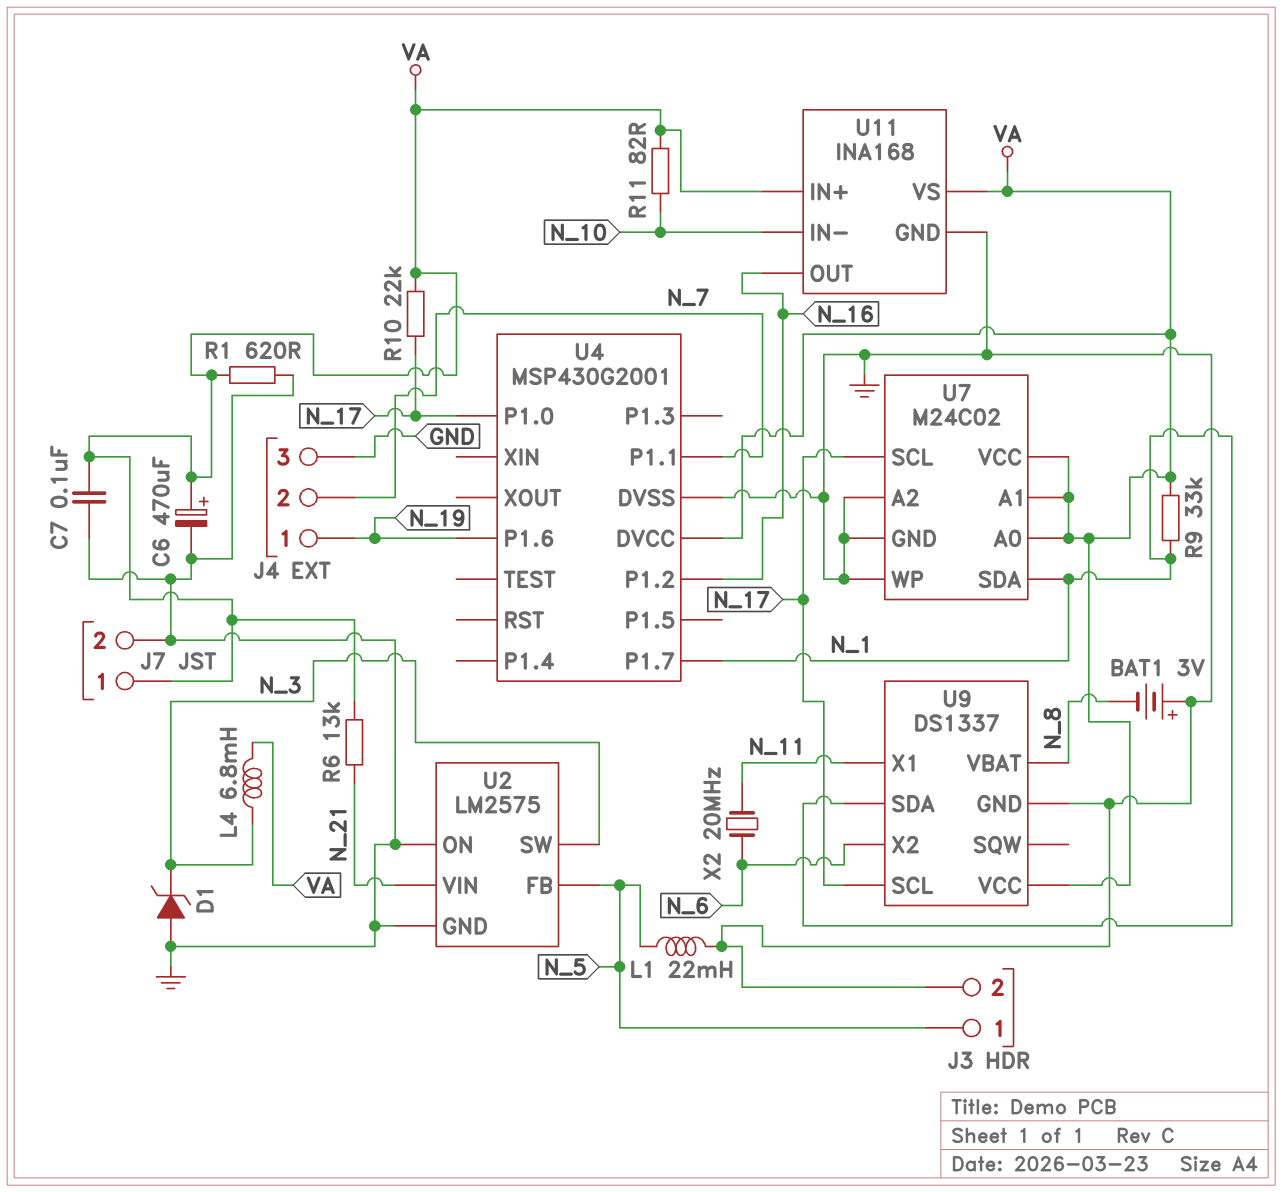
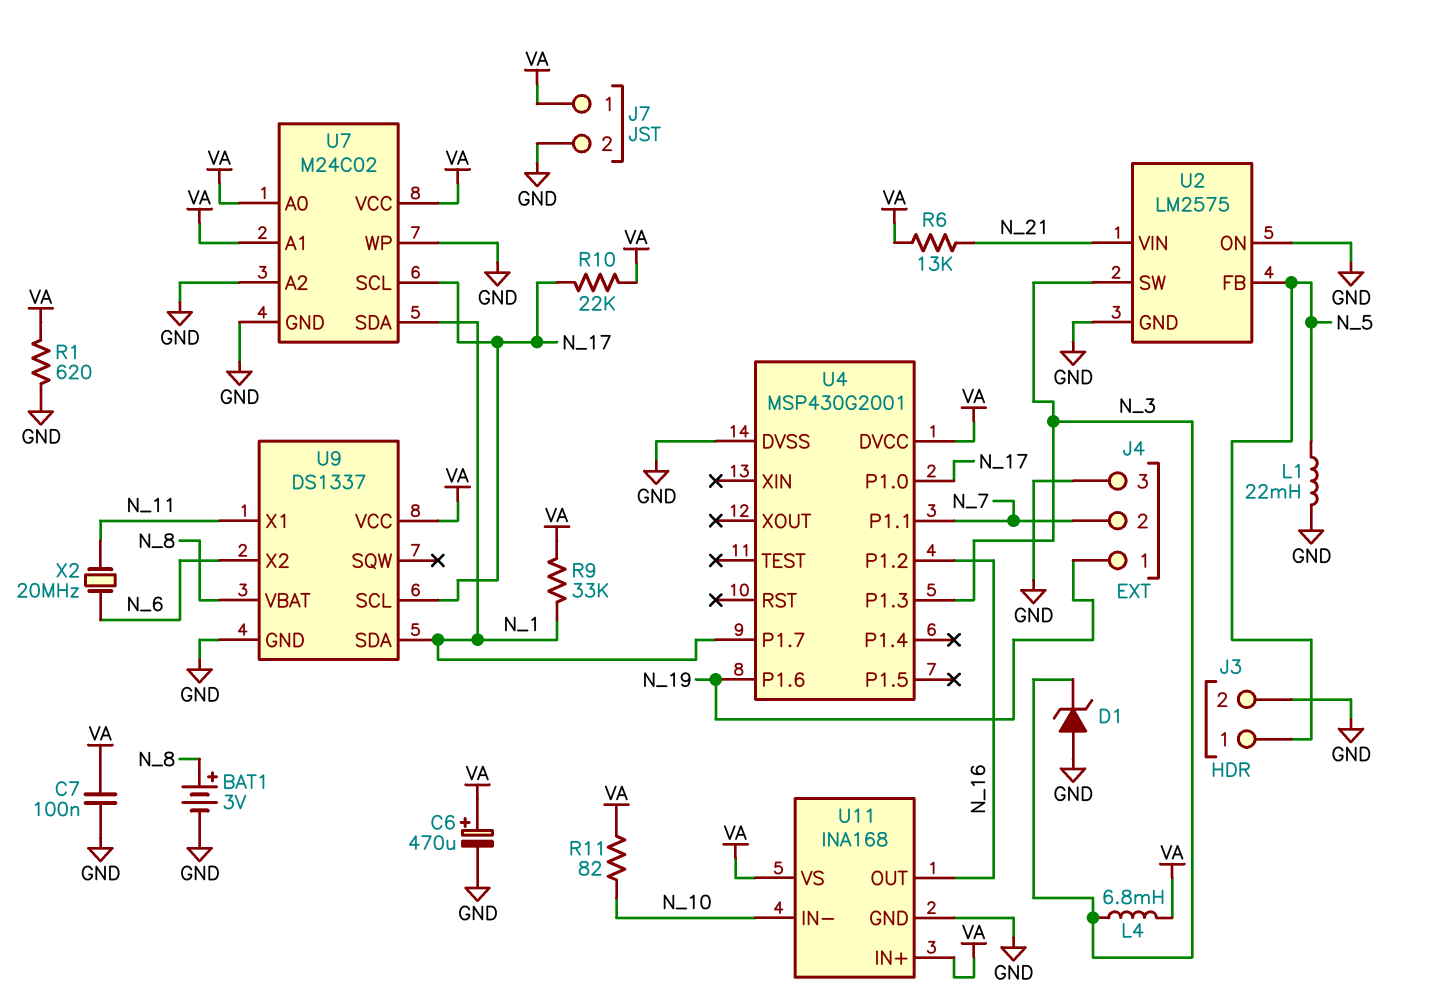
BAT1: 3V (plus GND, minus N_8) -> 3V (plus N_8, minus GND)
U4 pin P1.3: none -> N_3

